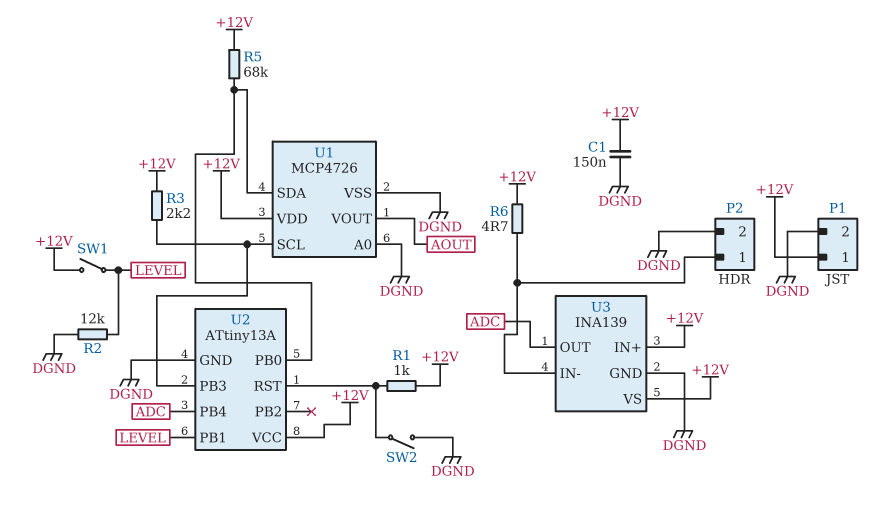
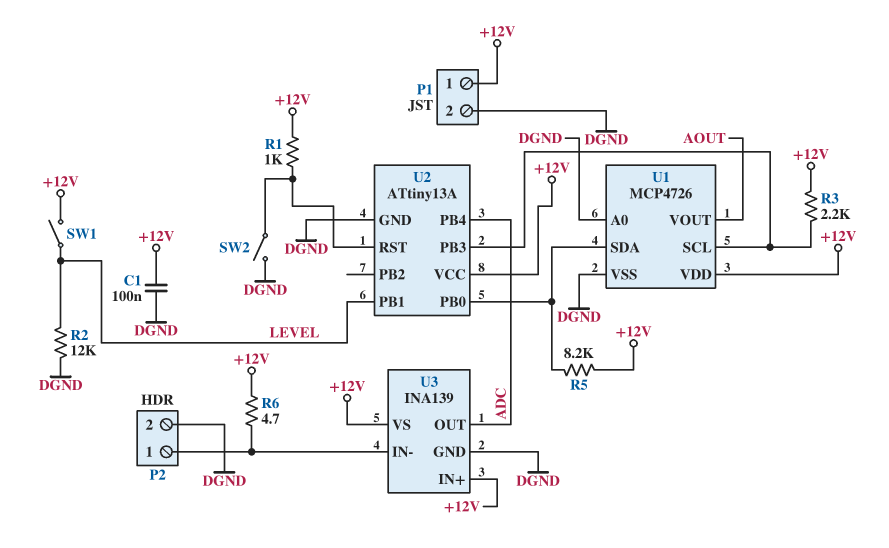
C1: 150nF (+12V, DGND) -> 100nF (+12V, DGND)
R5: 68k (+12V, U1/SDA) -> 8.2k (+12V, U1/SDA)

